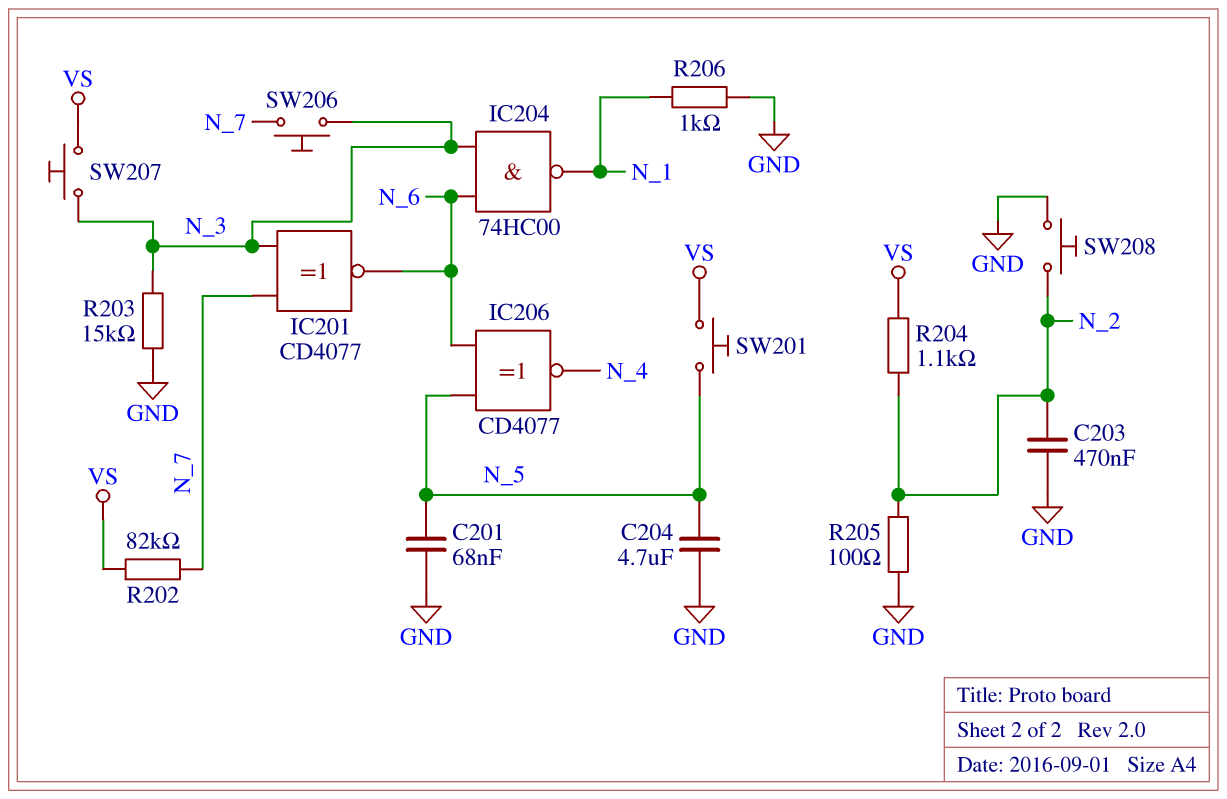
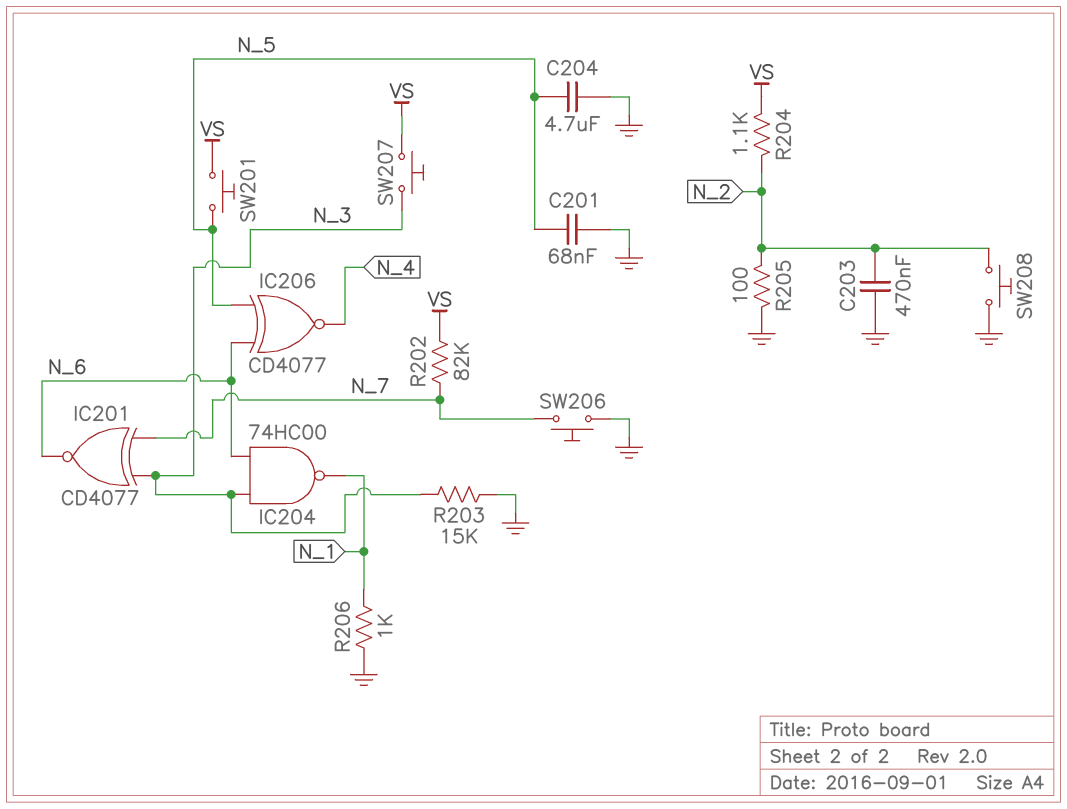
SW206: button (N_3, N_7) -> button (GND, N_7)

